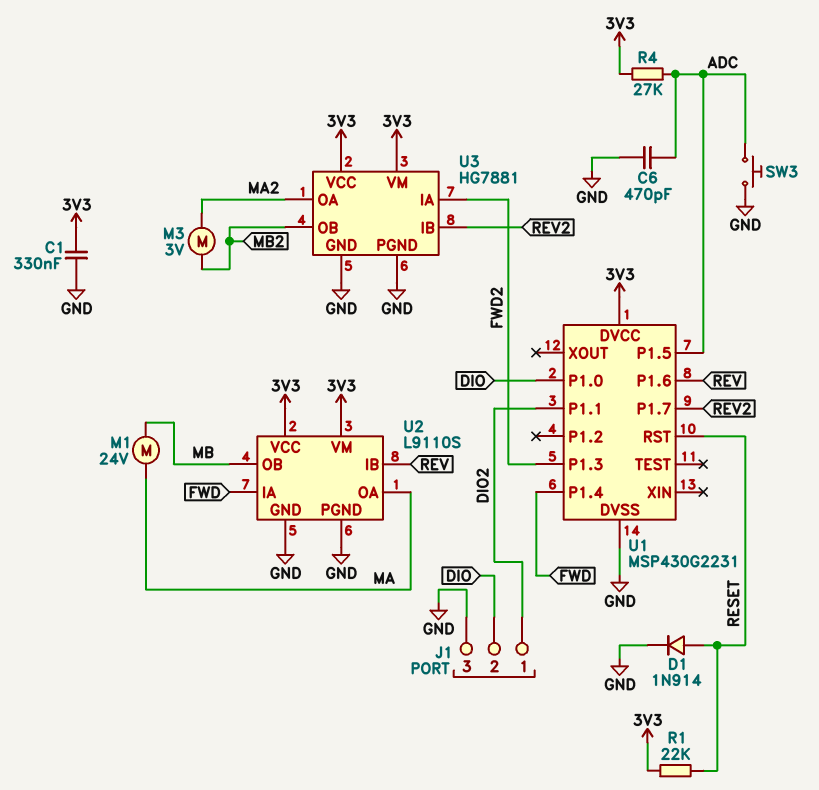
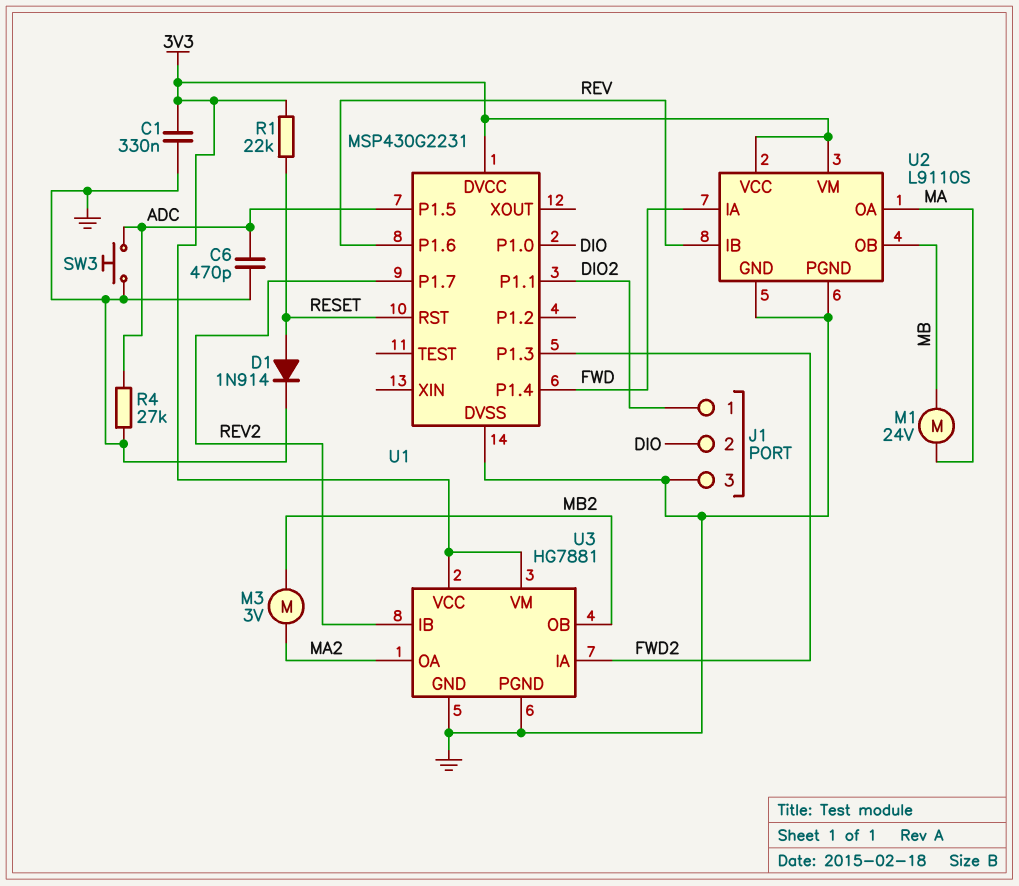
R4: 27k (3V3, ADC) -> 27k (ADC, GND)

